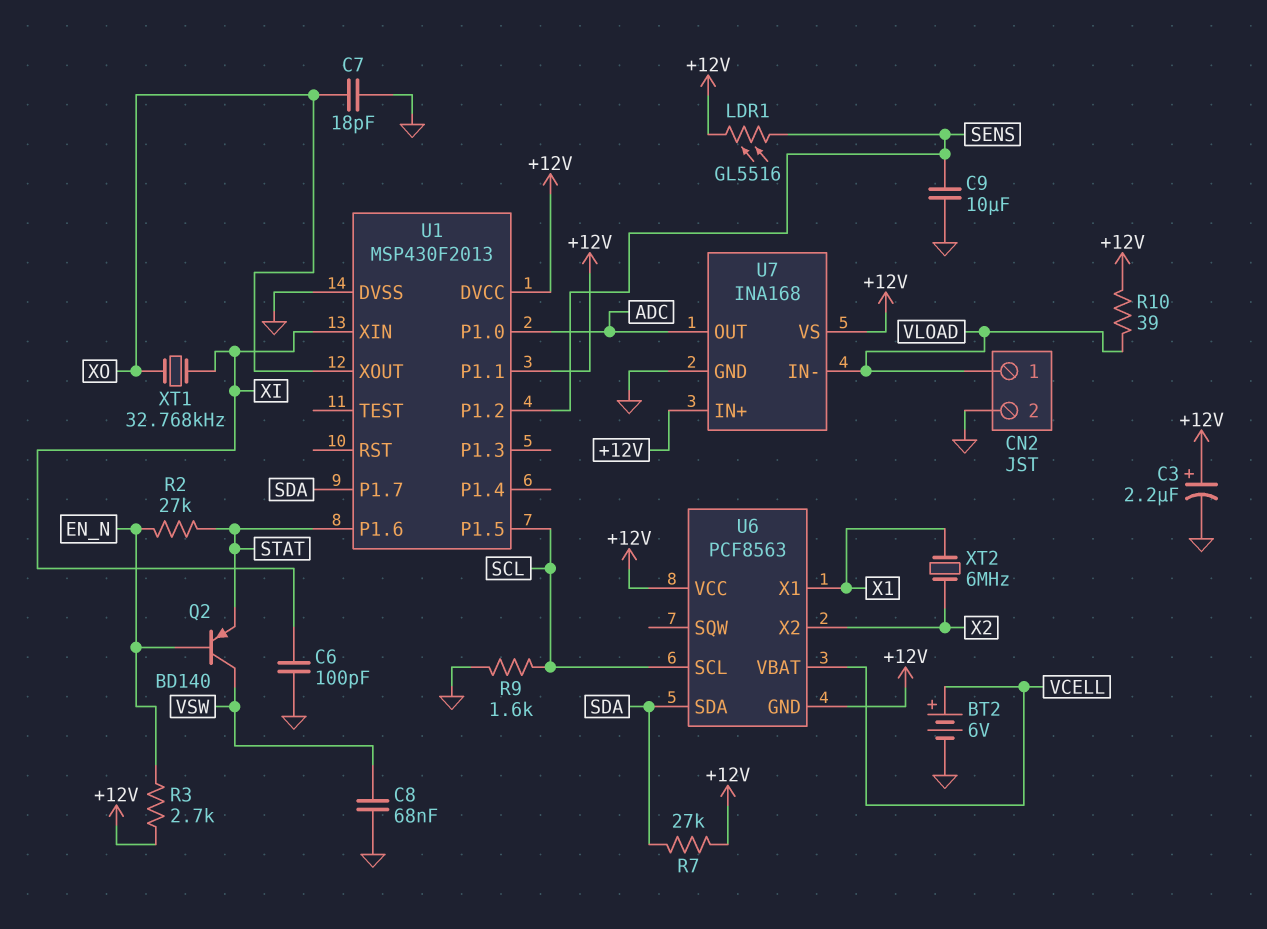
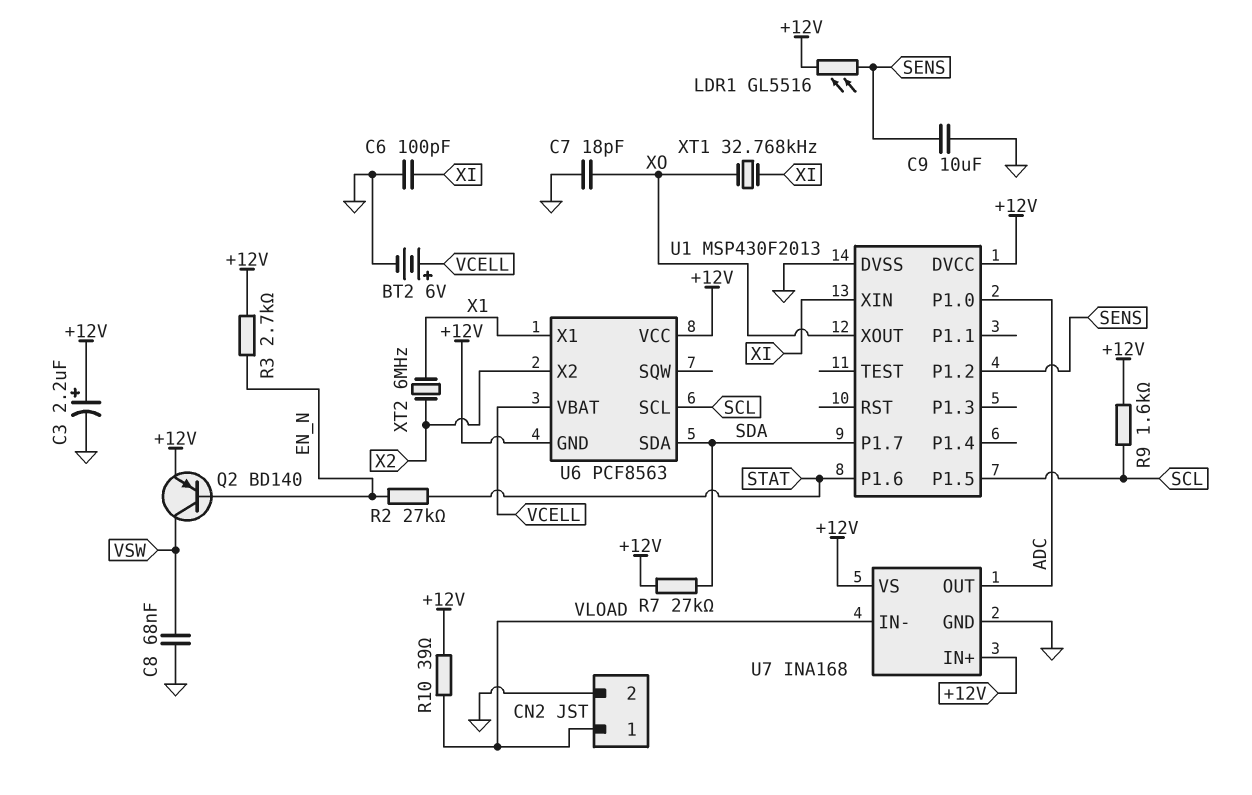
Q2: PNP BD140 (B EN_N, C VSW, E STAT) -> PNP BD140 (B EN_N, C VSW, E +12V)
R9: 1.6k (GND, SCL) -> 1.6k (+12V, SCL)
U1 pin P1.1: +12V -> none

